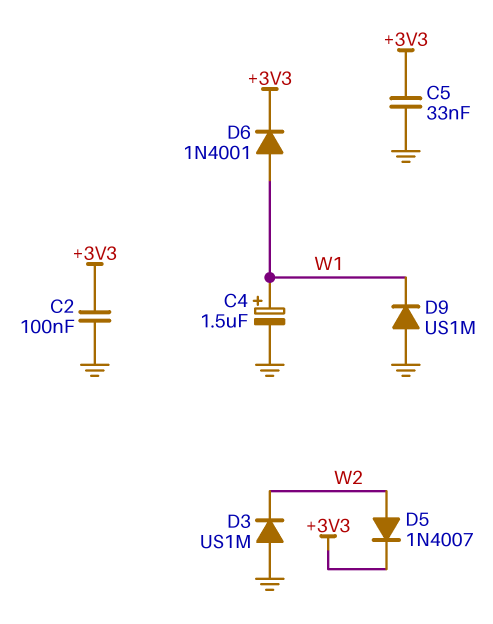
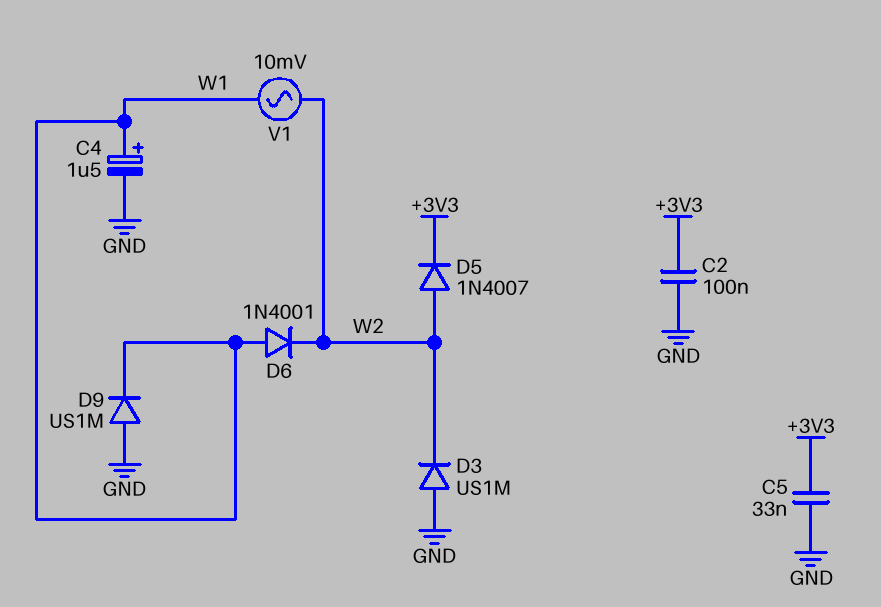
D6: diode 1N4001 (A W1, K +3V3) -> diode 1N4001 (A W1, K W2)
V1: none -> AC 10mV (W1, W2)

